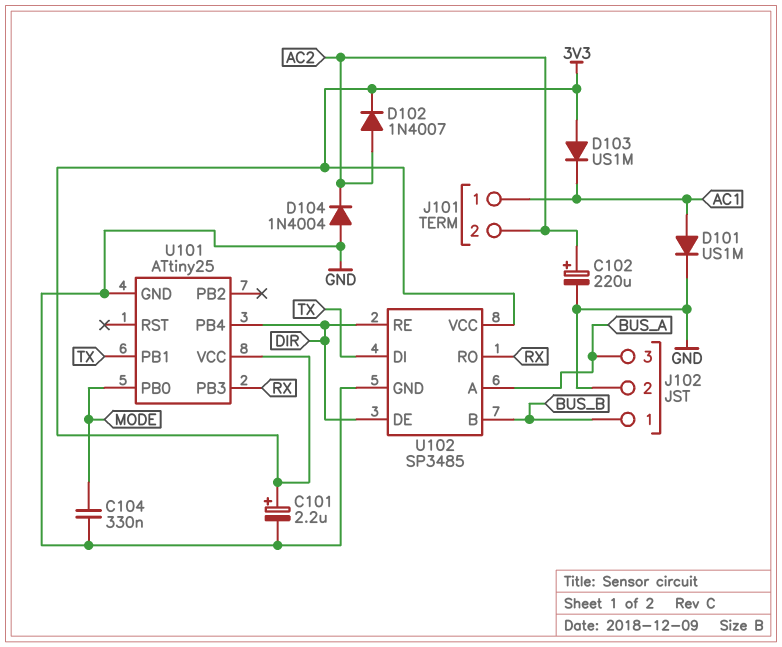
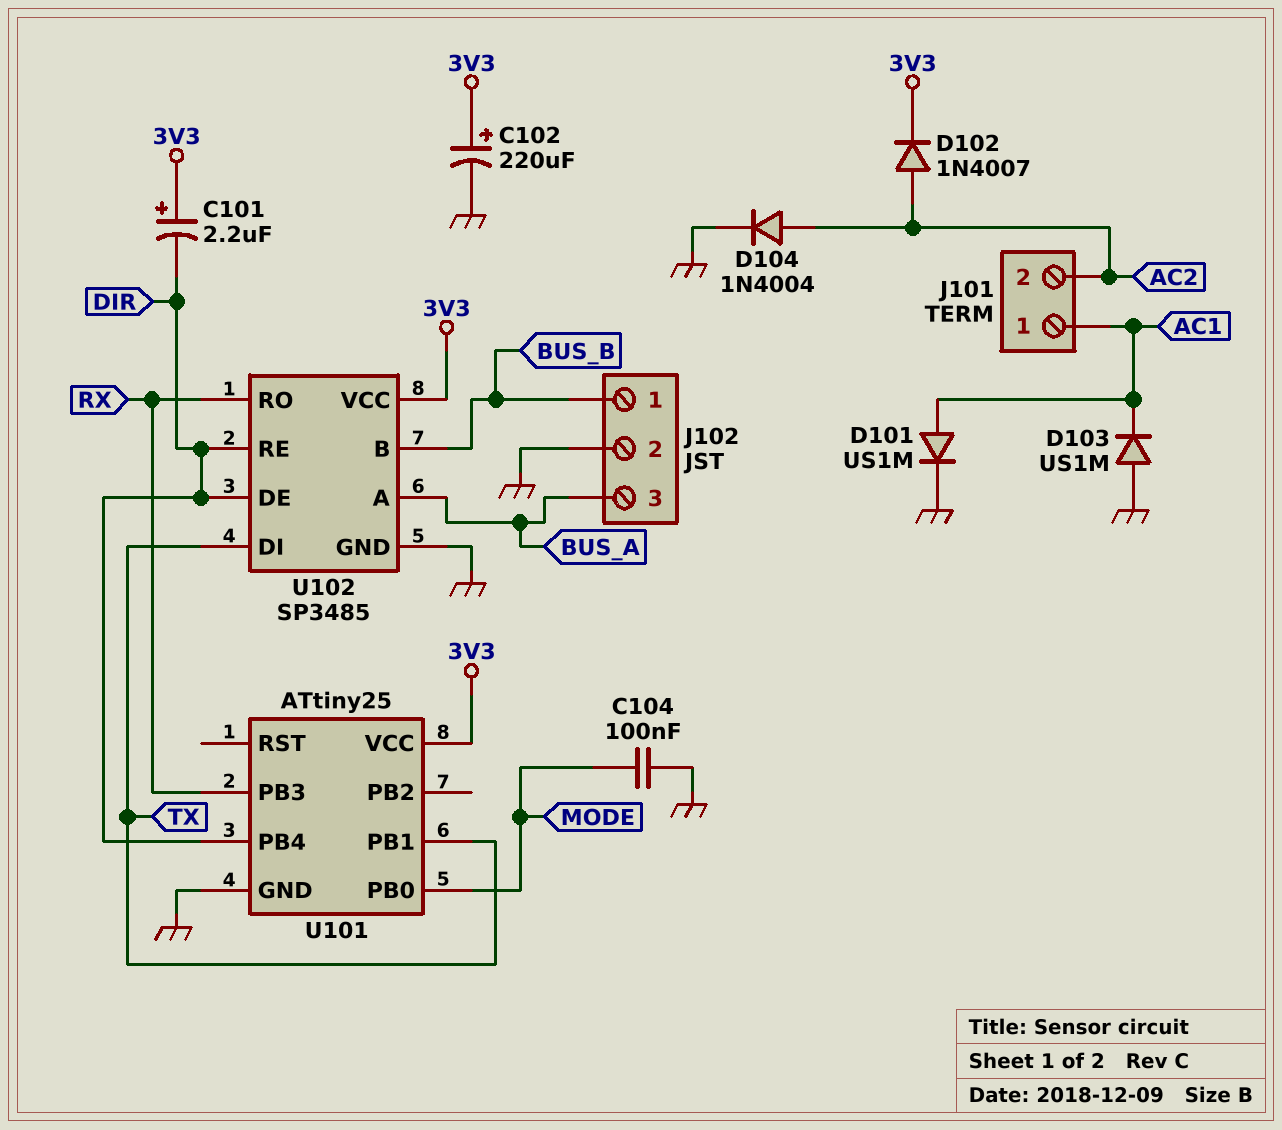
C101: 2.2uF (plus 3V3, minus GND) -> 2.2uF (plus 3V3, minus DIR)
C102: 220uF (plus AC2, minus GND) -> 220uF (plus 3V3, minus GND)
C104: 330nF (GND, MODE) -> 100nF (GND, MODE)
D103: diode US1M (A 3V3, K AC1) -> diode US1M (A GND, K AC1)
D104: diode 1N4004 (A GND, K AC2) -> diode 1N4004 (A AC2, K GND)

